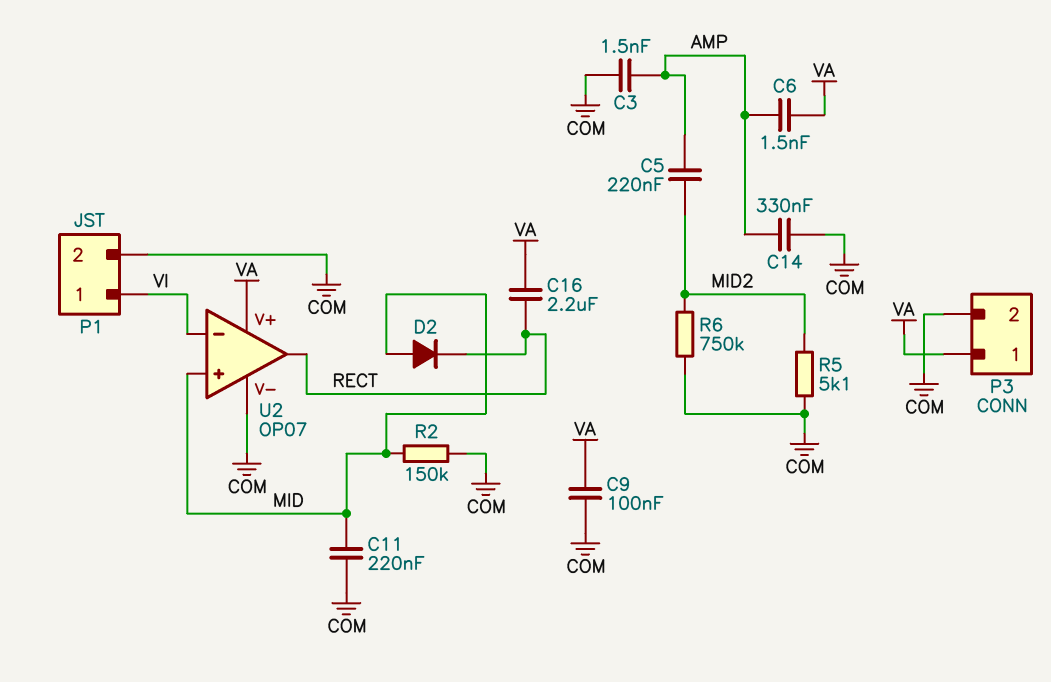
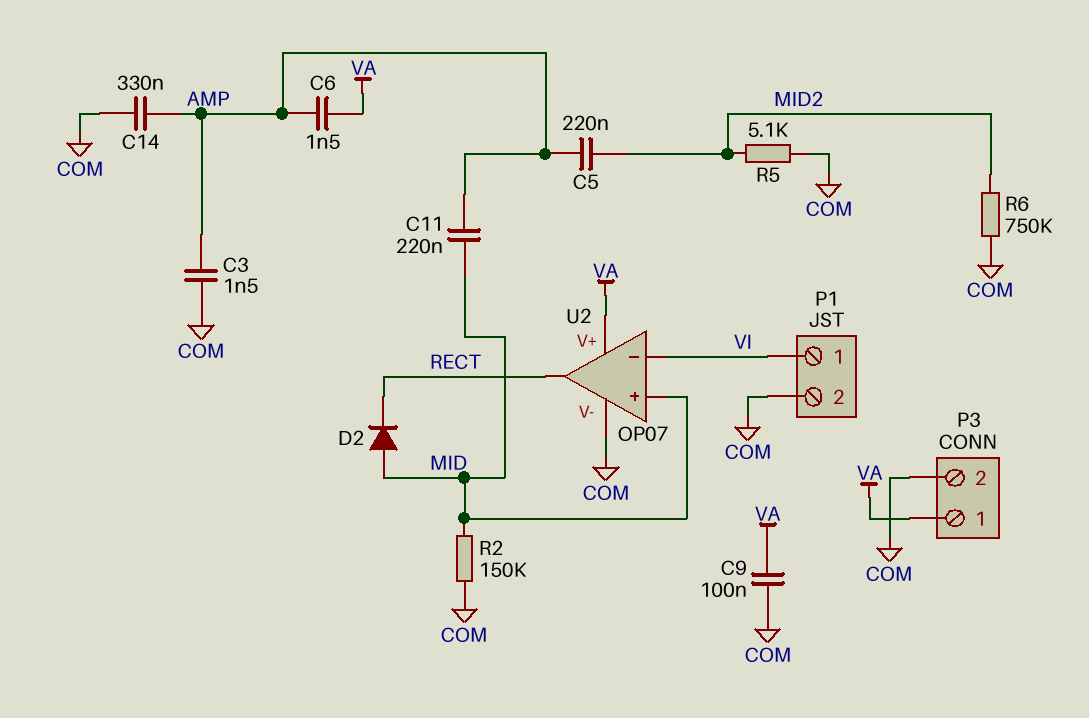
C11: 220nF (COM, MID) -> 220nF (AMP, MID)
C16: 2.2uF (RECT, VA) -> none

